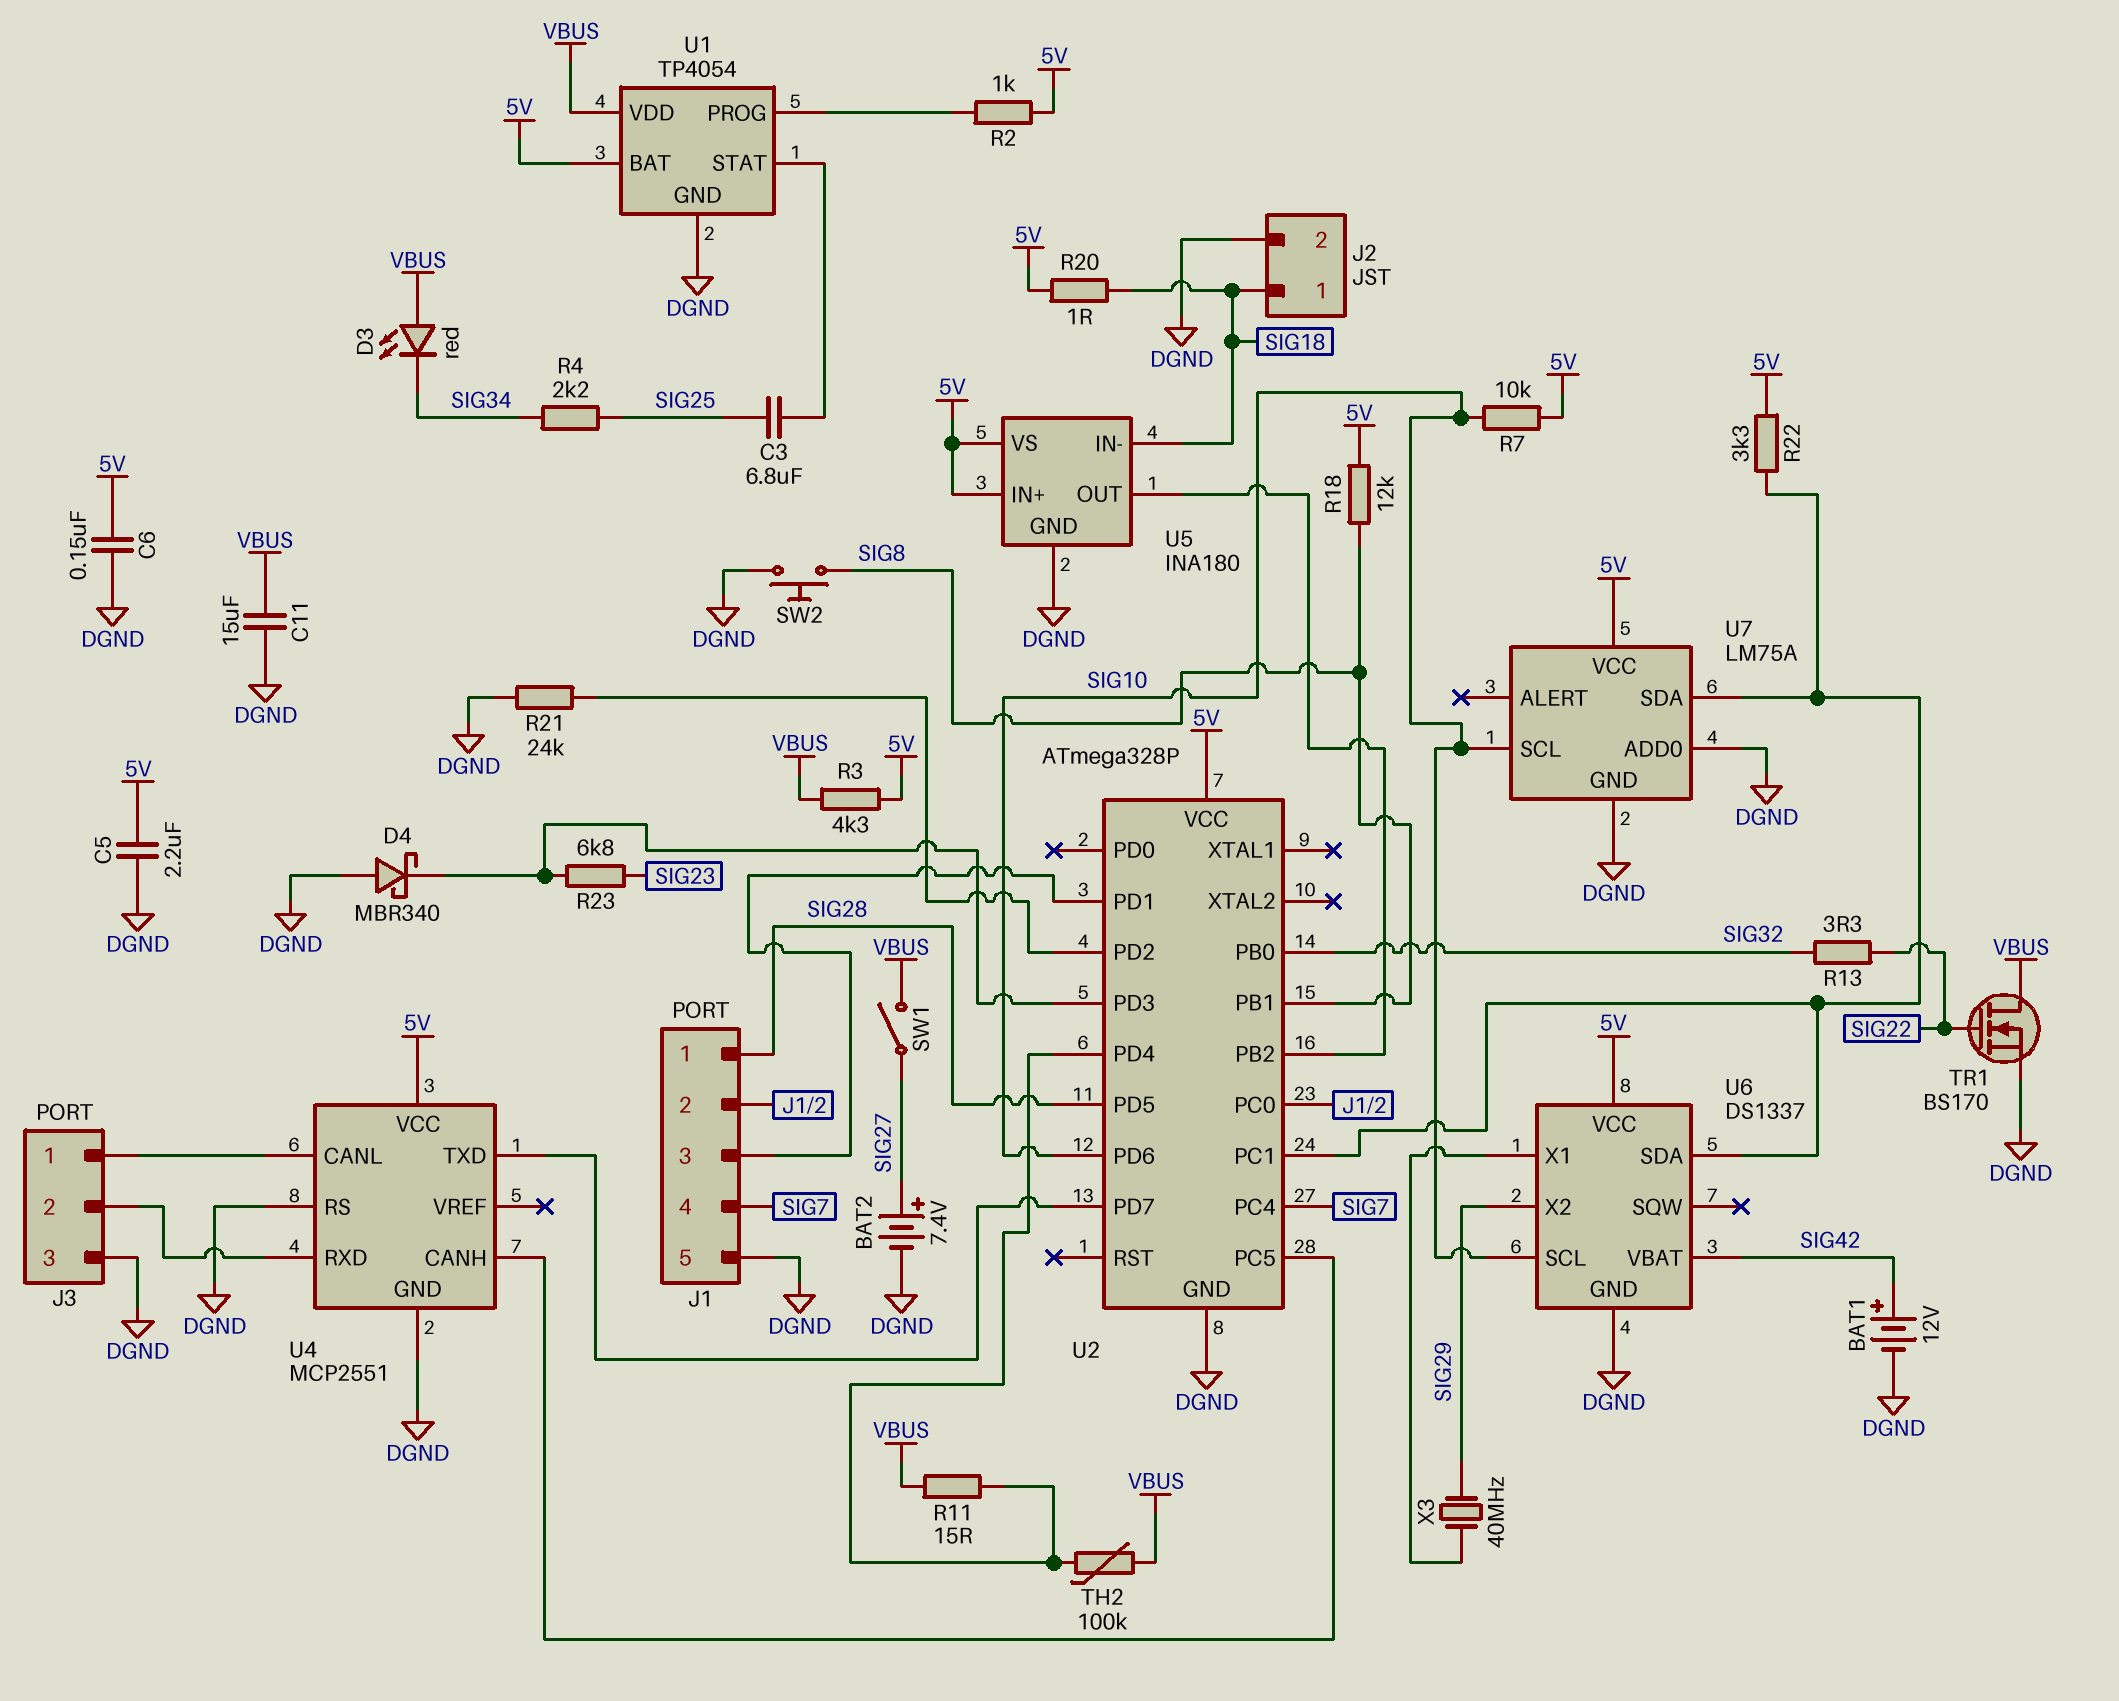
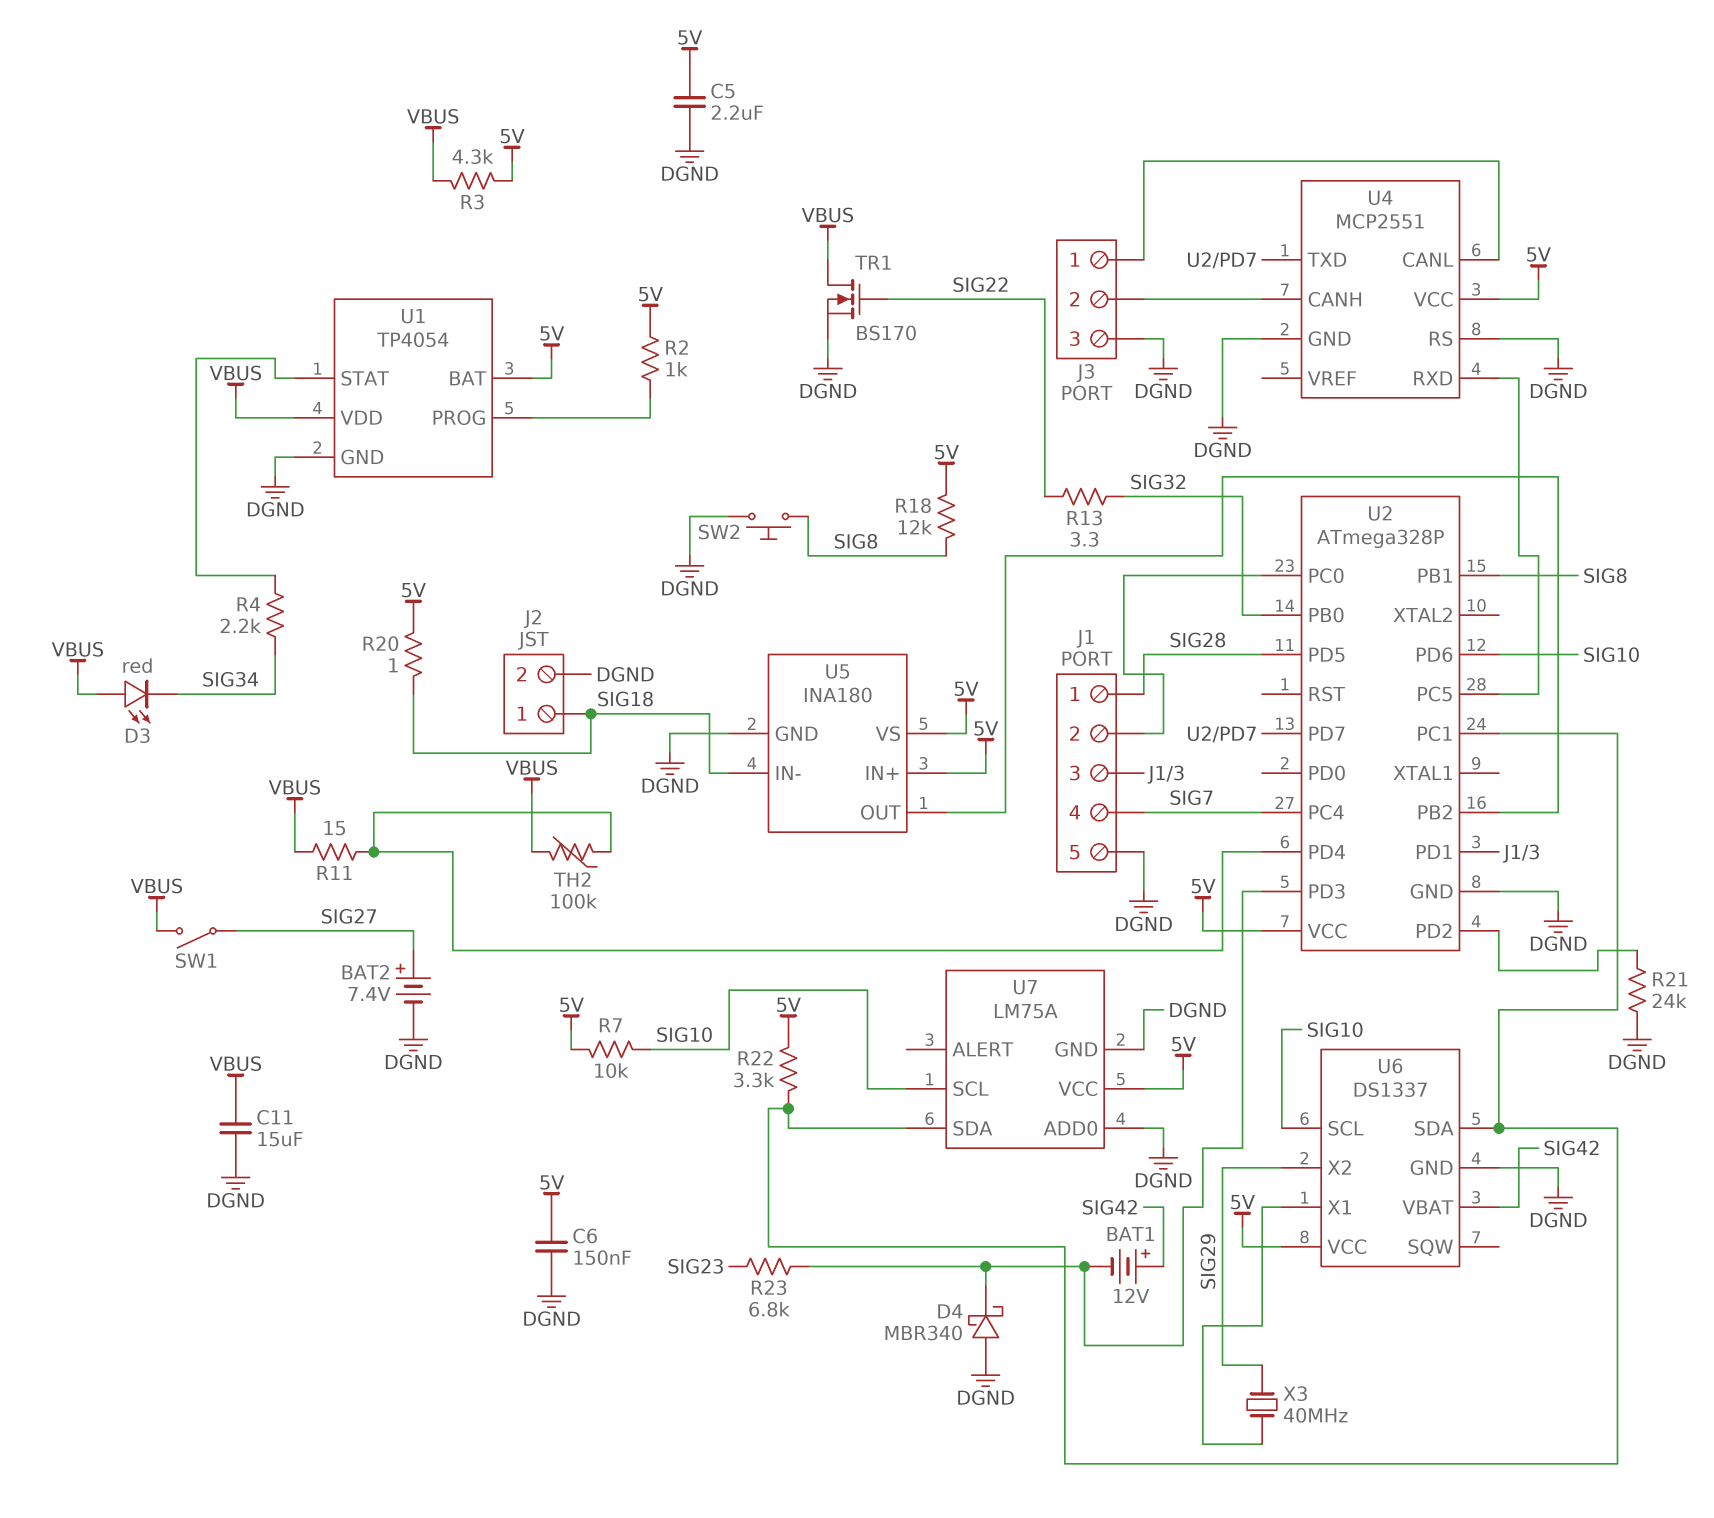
BAT1: 12V (plus SIG42, minus DGND) -> 12V (plus SIG42, minus U2/PD3)
C3: 6.8uF (SIG25, U1/STAT) -> none
R4: 2.2k (SIG25, SIG34) -> 2.2k (SIG34, U1/STAT)
U4 pin CANH: U2/PC5 -> J3/2
U4 pin RXD: J3/2 -> U2/PC5

